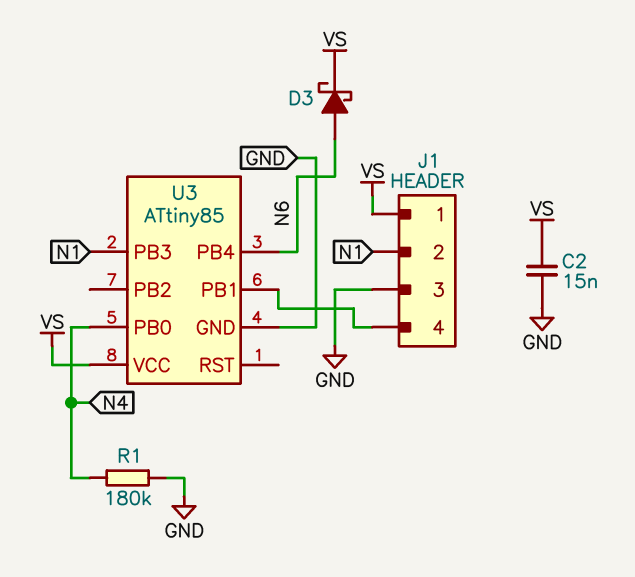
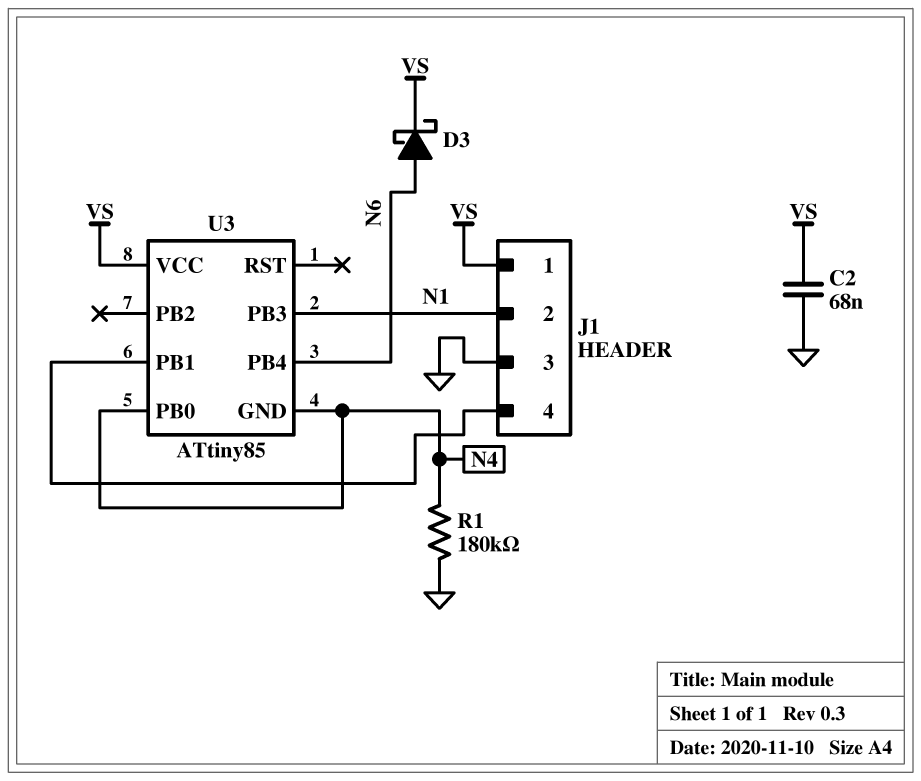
C2: 15nF (GND, VS) -> 68nF (GND, VS)
U3 pin GND: GND -> N4

